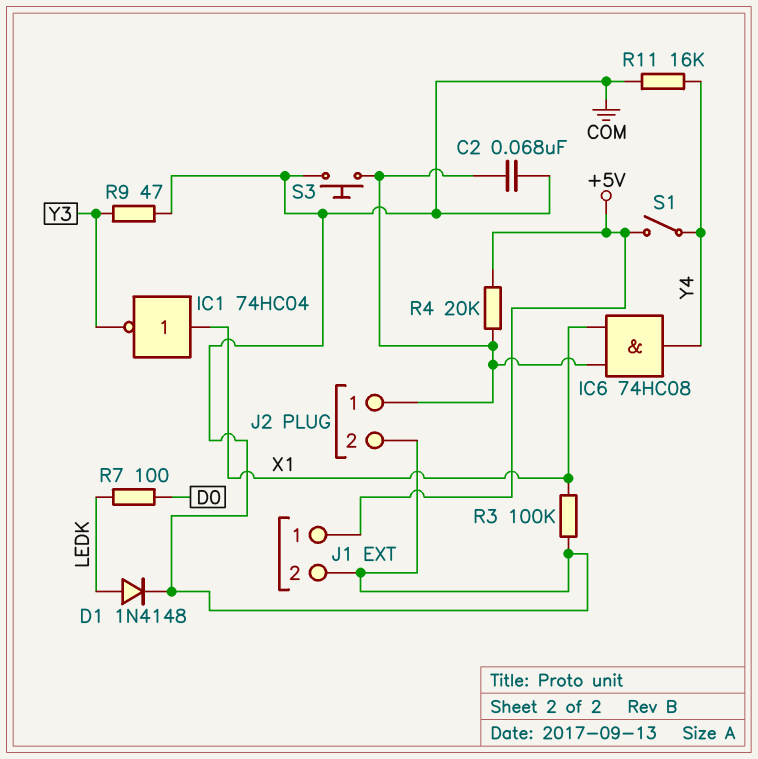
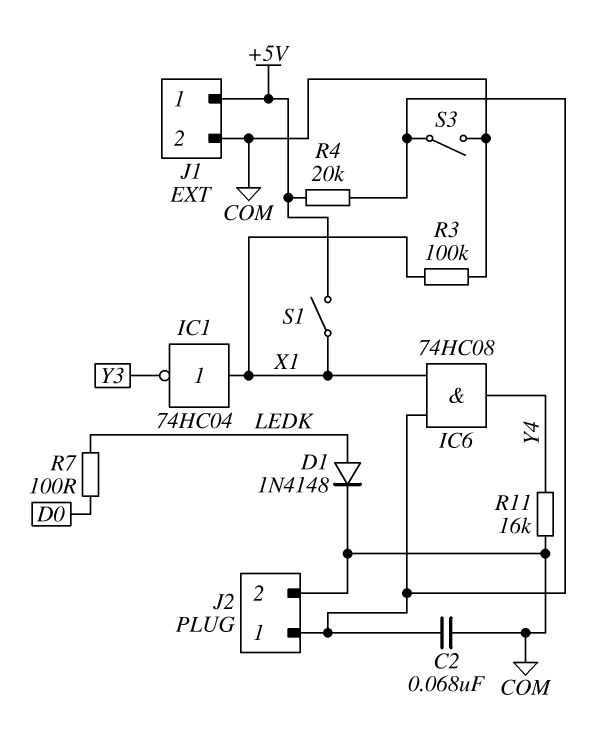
R9: 47 (COM, Y3) -> none
S1: switch (+5V, Y4) -> switch (+5V, X1)
S3: button (COM, J2/1) -> switch (COM, J2/1)

